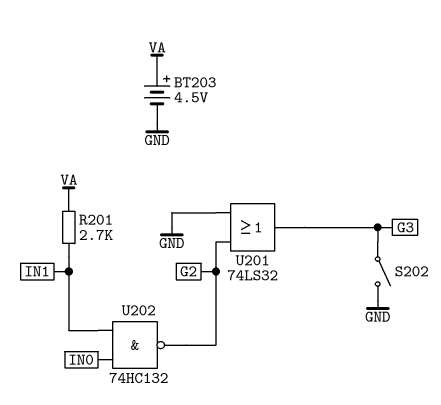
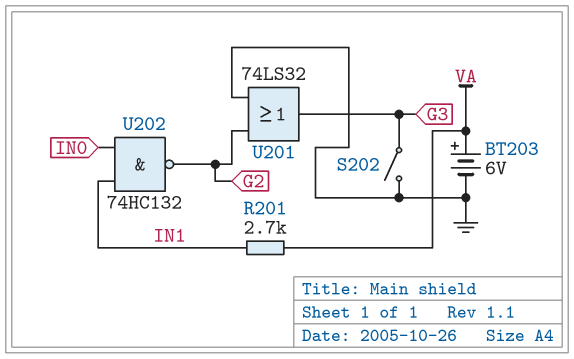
BT203: 4.5V (plus VA, minus GND) -> 6V (plus VA, minus GND)

